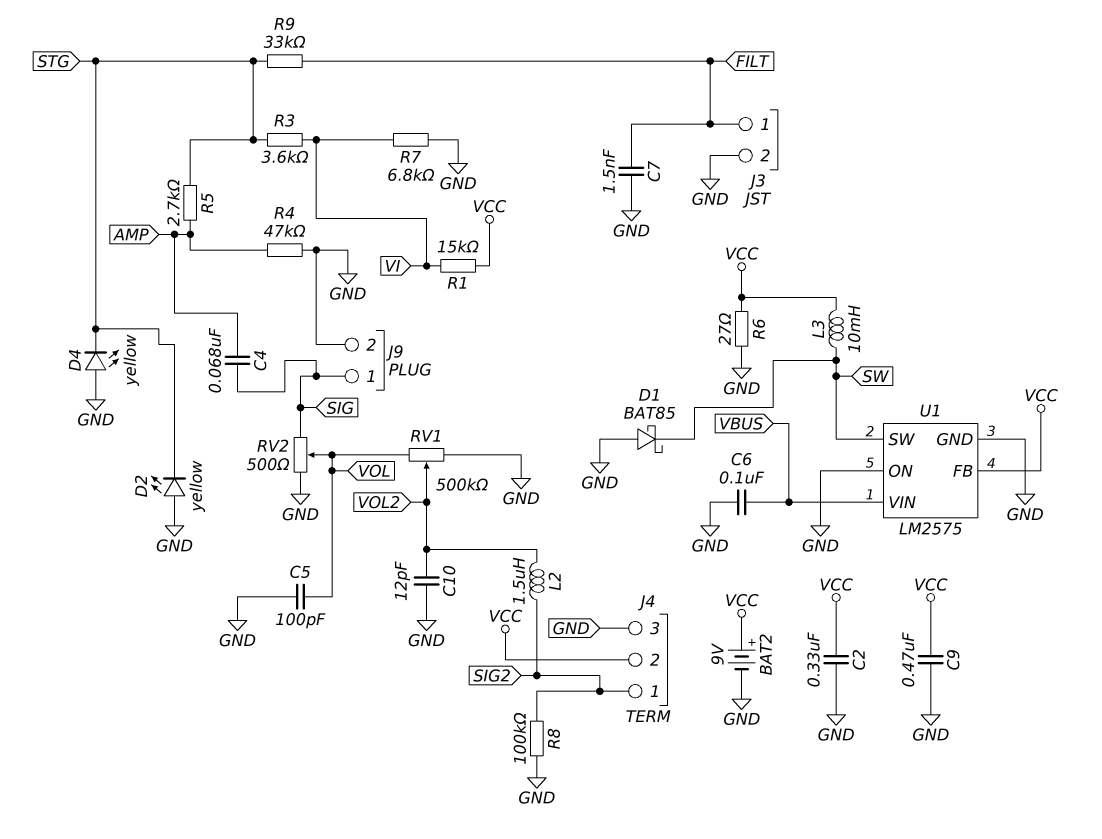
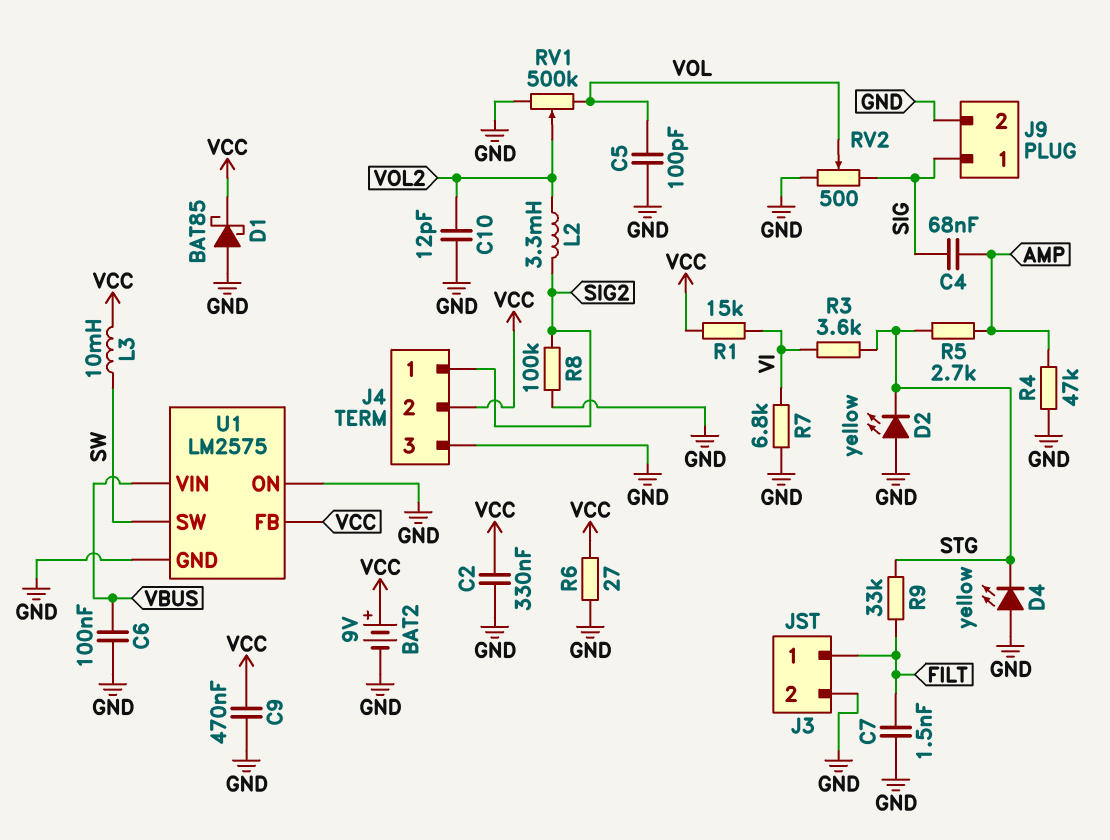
D1: schottky BAT85 (A GND, K SW) -> schottky BAT85 (A GND, K VCC)
L2: 1.5uH (SIG2, VOL2) -> 3.3mH (SIG2, VOL2)

